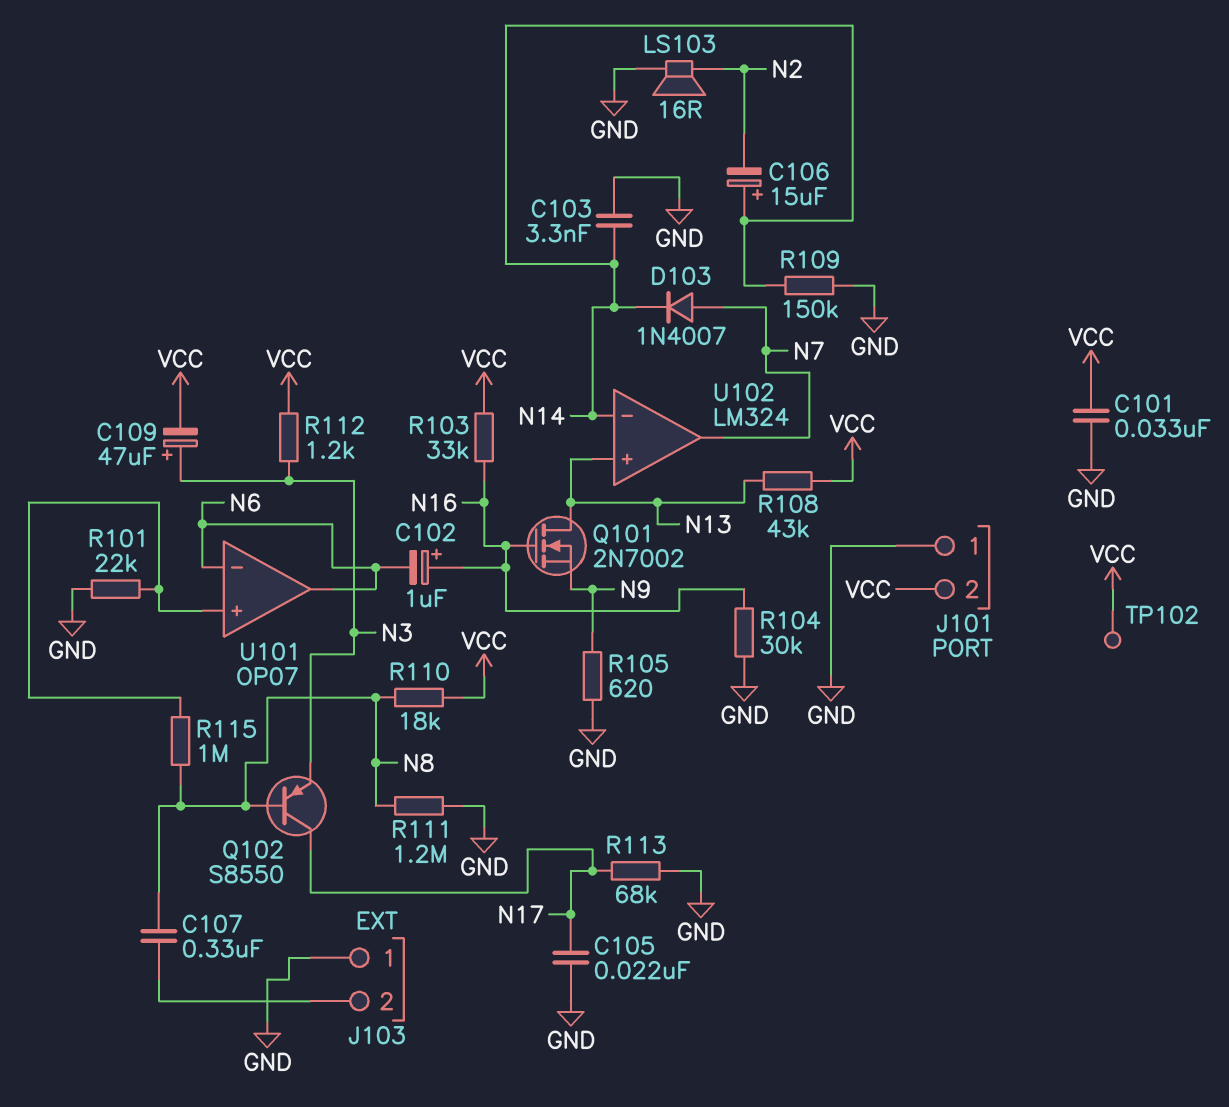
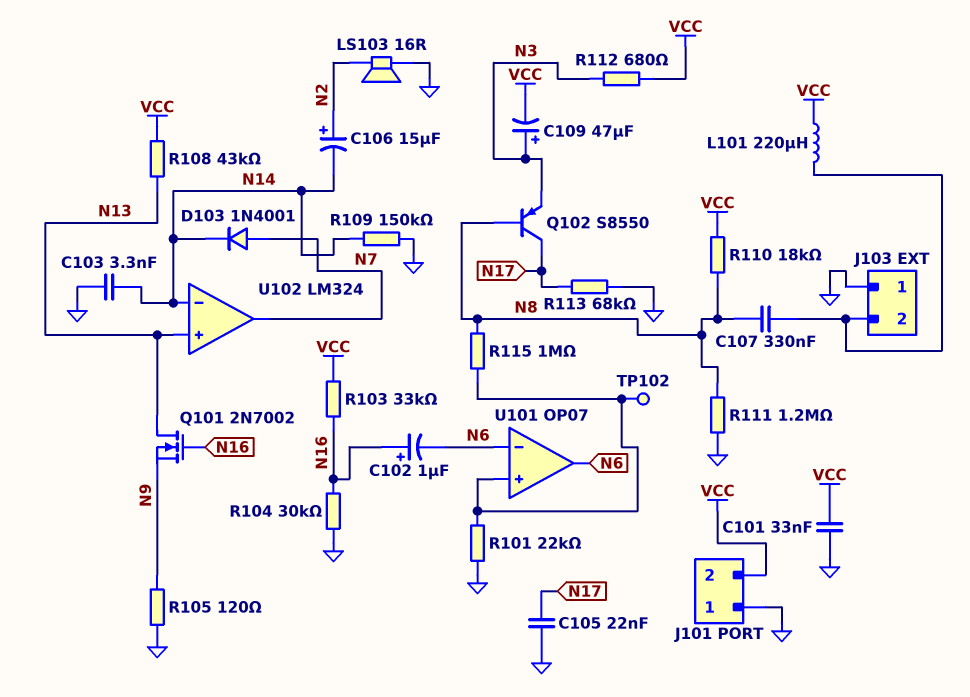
C106: 15uF (plus N14, minus N2) -> 15uF (plus N2, minus N14)
D103: diode 1N4007 (A N7, K N14) -> diode 1N4001 (A N7, K N14)
L101: none -> 220uH (J103/2, VCC)
R105: 620 (GND, N9) -> 120 (GND, N9)
R112: 1.2k (N3, VCC) -> 680 (N3, VCC)
TP102: test point (VCC) -> test point (U101/in+)

